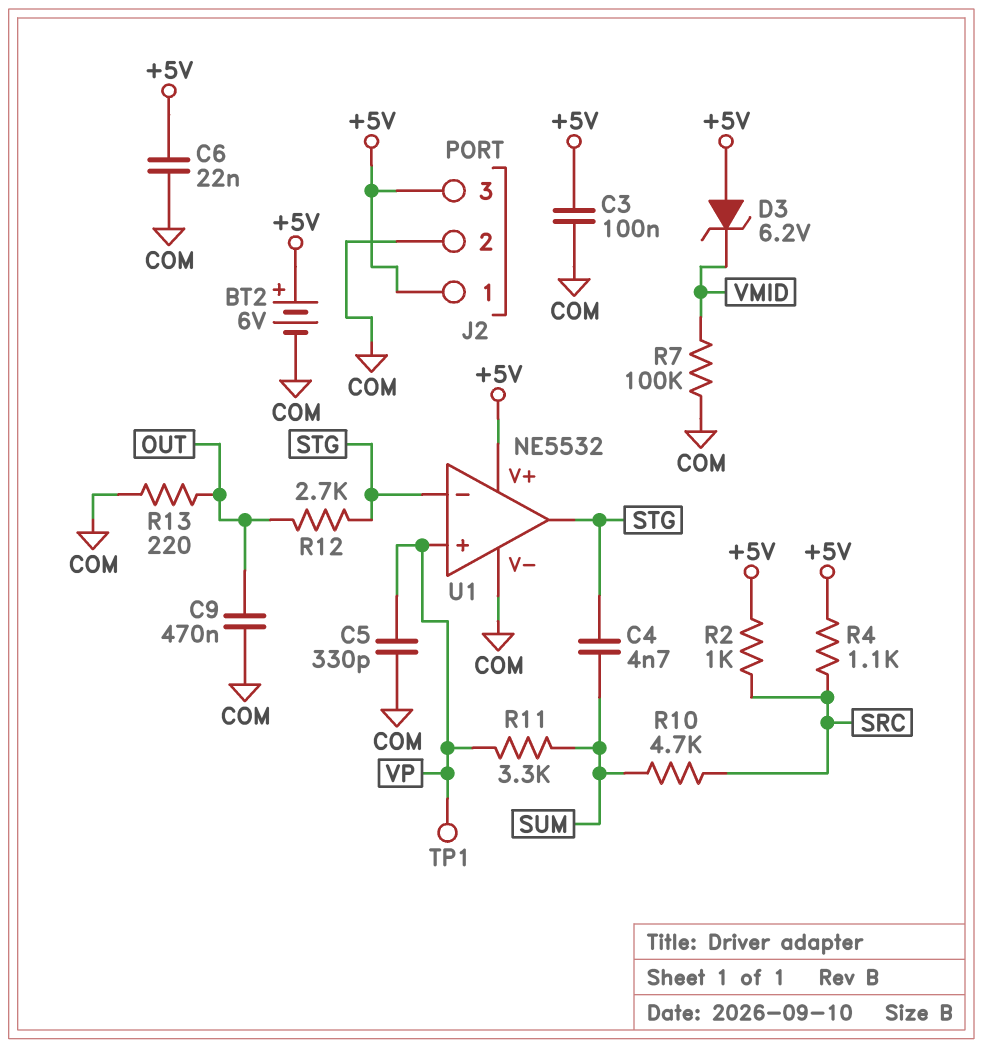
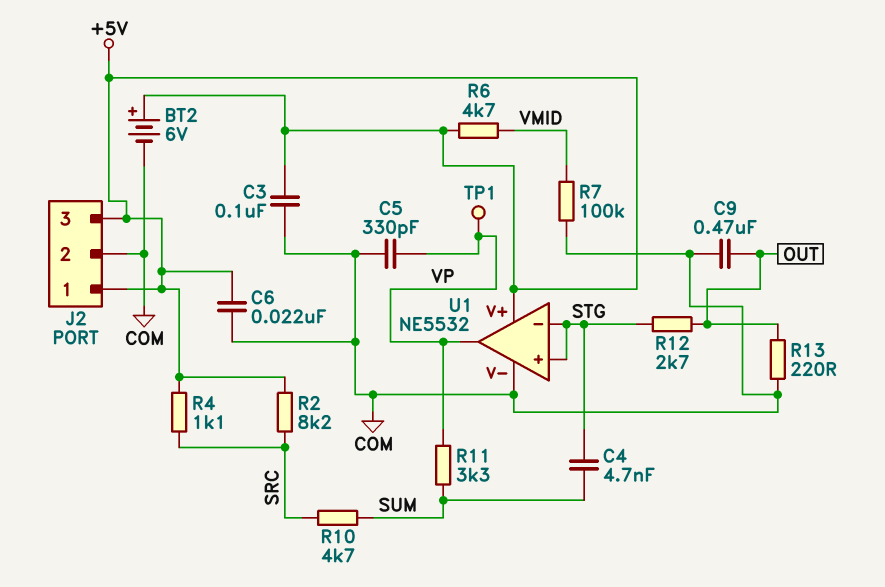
D3: zener 6.2V (A +5V, K VMID) -> none
R2: 1k (+5V, SRC) -> 8.2k (+5V, SRC)
R6: none -> 4.7k (+5V, VMID)
U1 pin in+: VP -> STG
U1 pin out: STG -> VP

